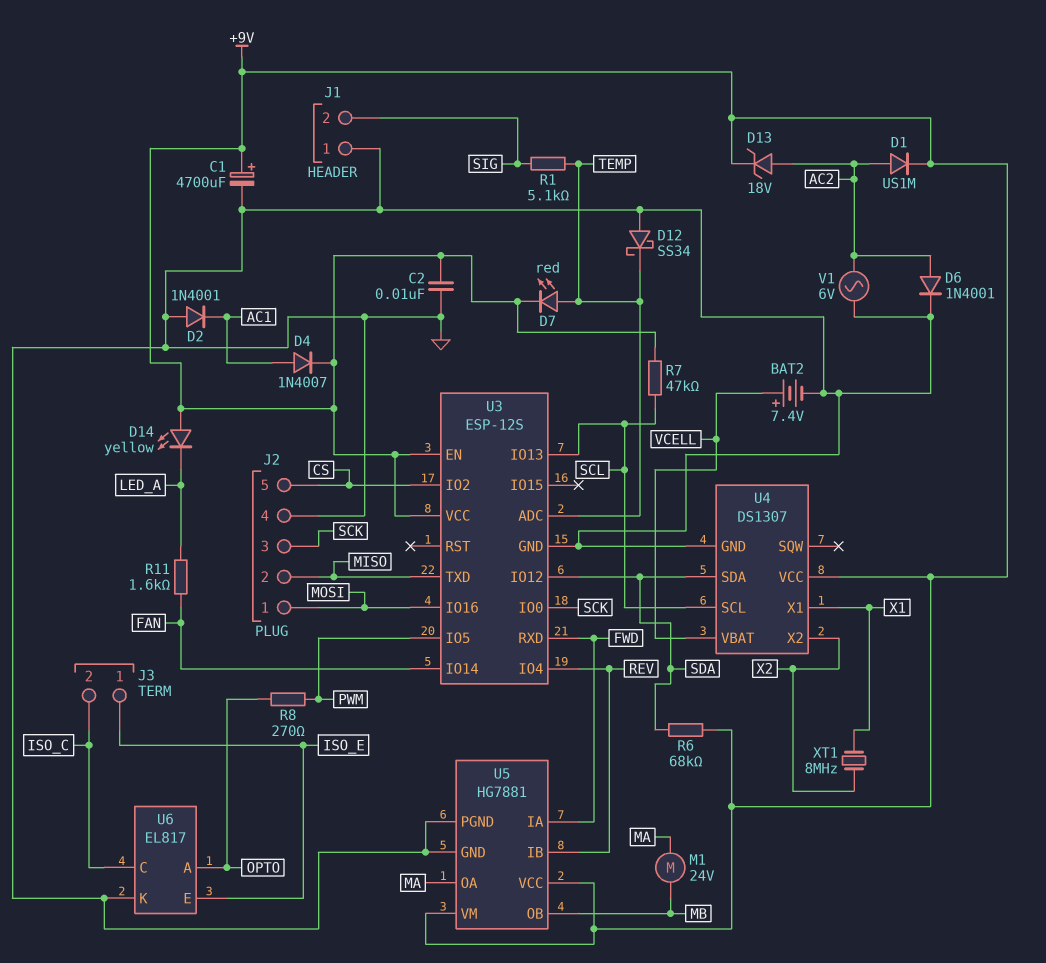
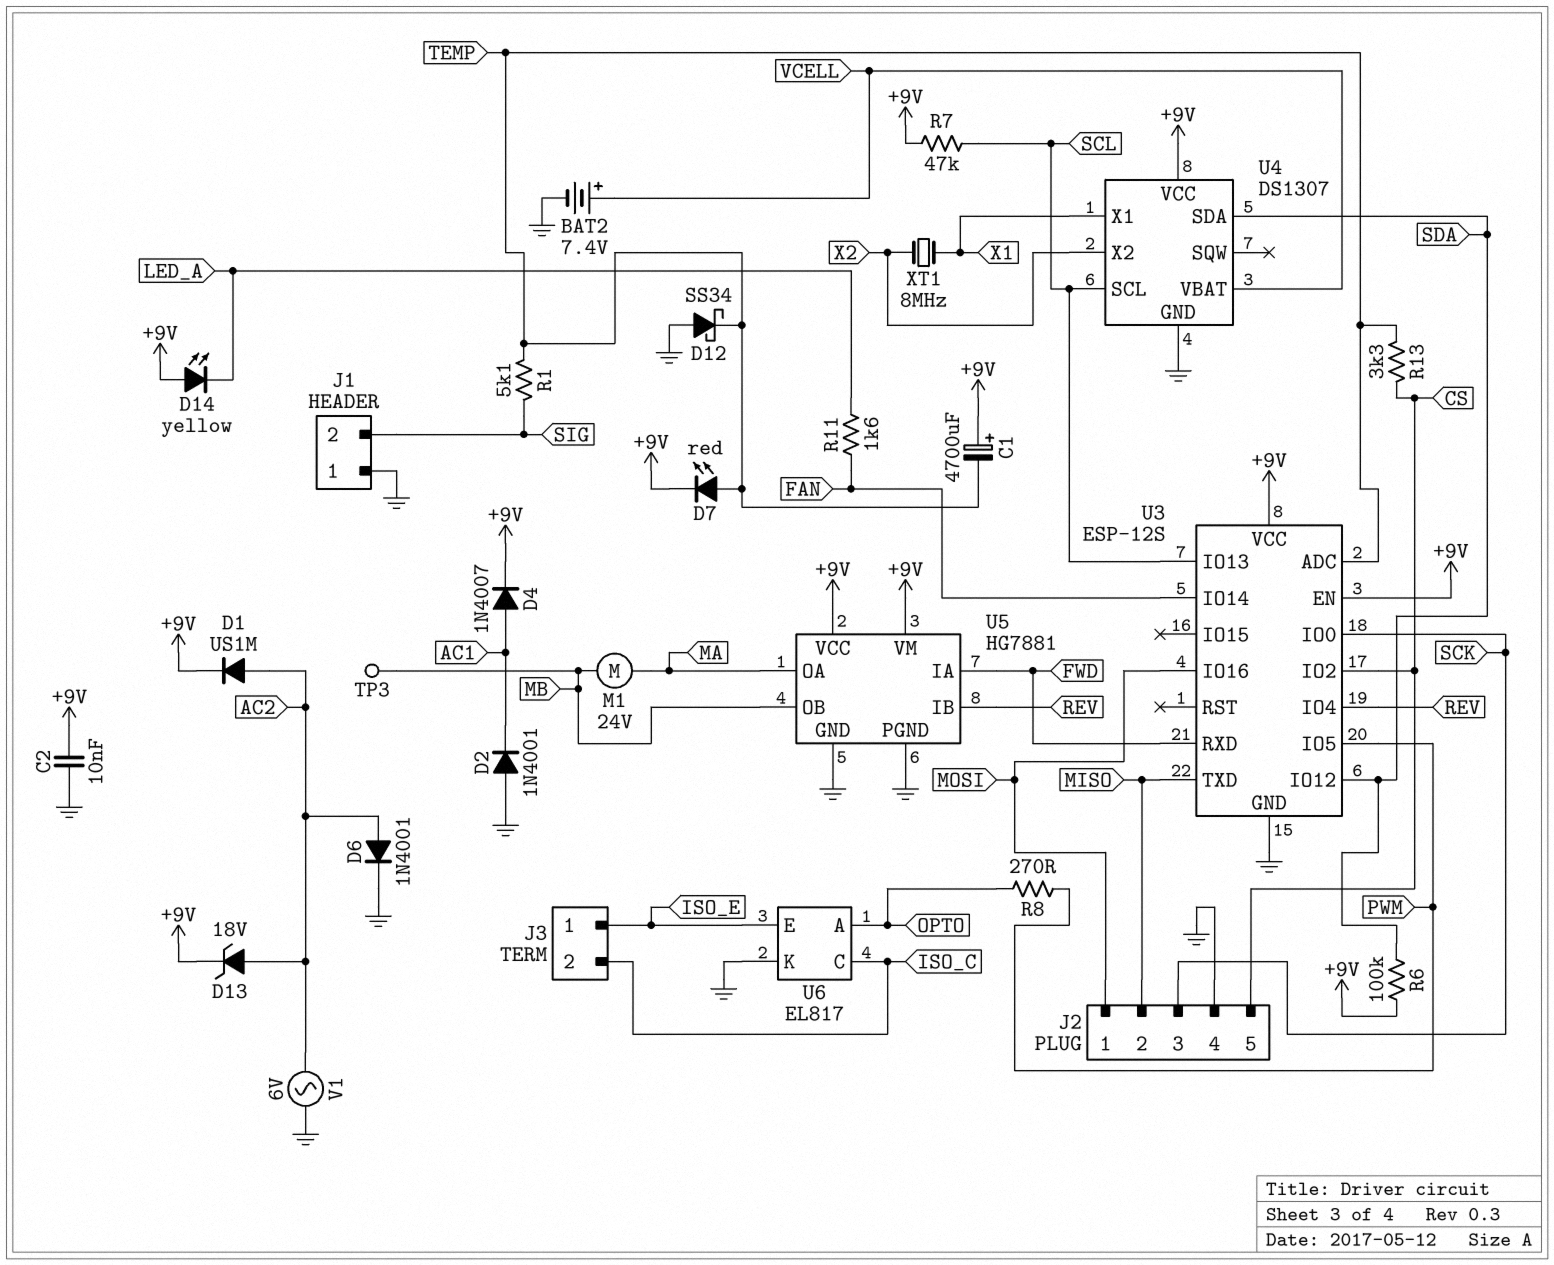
C1: 4700uF (plus +9V, minus GND) -> 4700uF (plus +9V, minus TEMP)
R6: 68k (+9V, SDA) -> 100k (+9V, SDA)
R13: none -> 3.3k (CS, TEMP)
TP3: none -> test point (MB)

